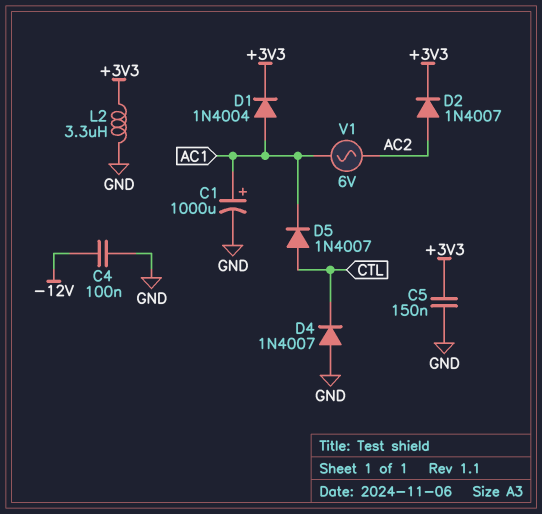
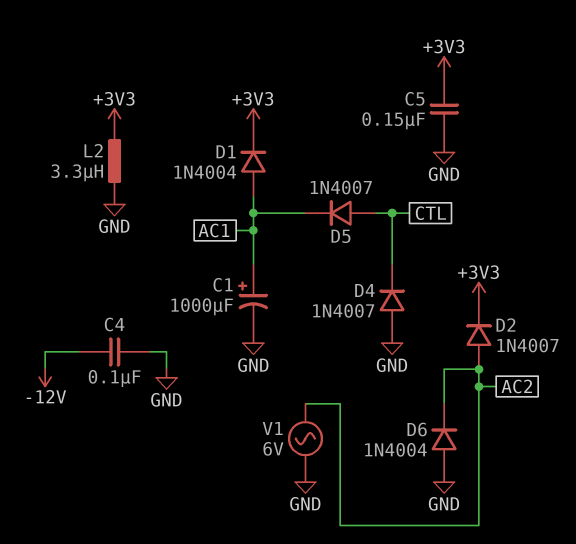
D6: none -> diode 1N4004 (A GND, K AC2)
V1: AC 6V (AC1, AC2) -> AC 6V (AC2, GND)

